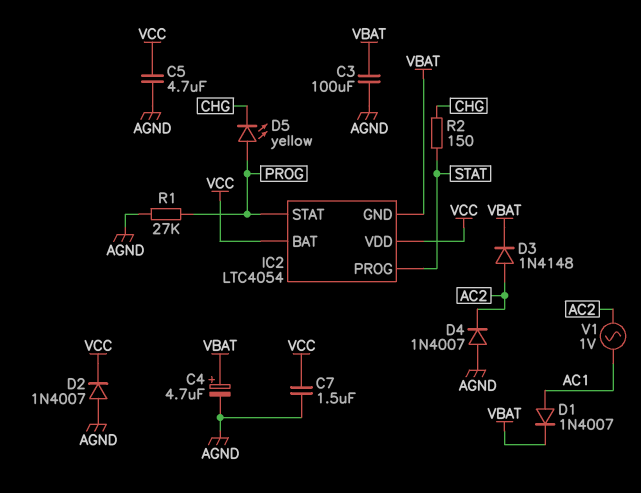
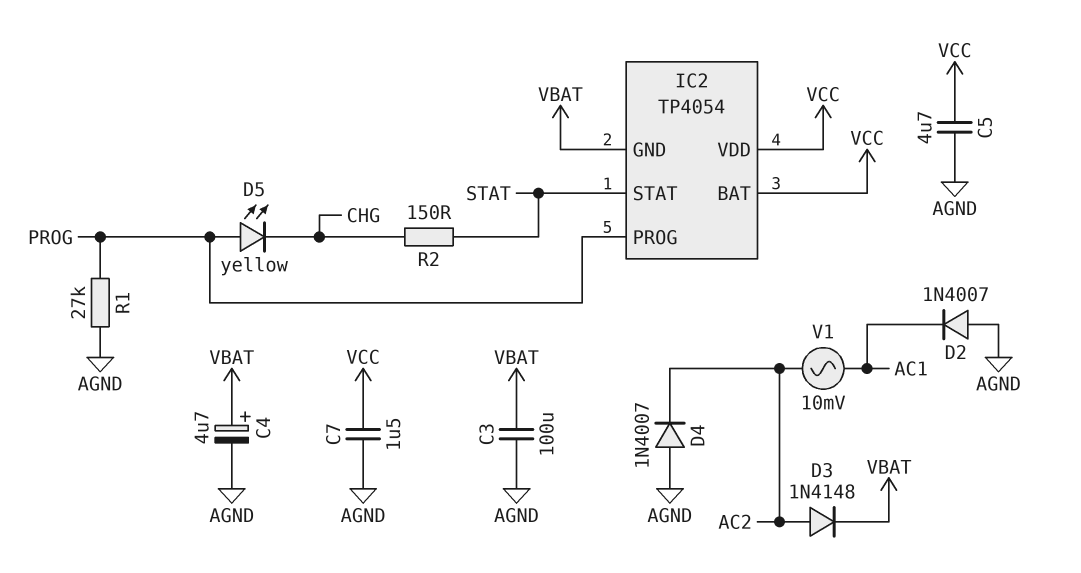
D1: diode 1N4007 (A AC1, K VBAT) -> none
D2: diode 1N4007 (A AGND, K VCC) -> diode 1N4007 (A AGND, K AC1)
IC2: LTC4054 -> TP4054
IC2 pin PROG: STAT -> PROG
IC2 pin STAT: PROG -> STAT
V1: AC 1V (AC1, AC2) -> AC 10mV (AC1, AC2)

